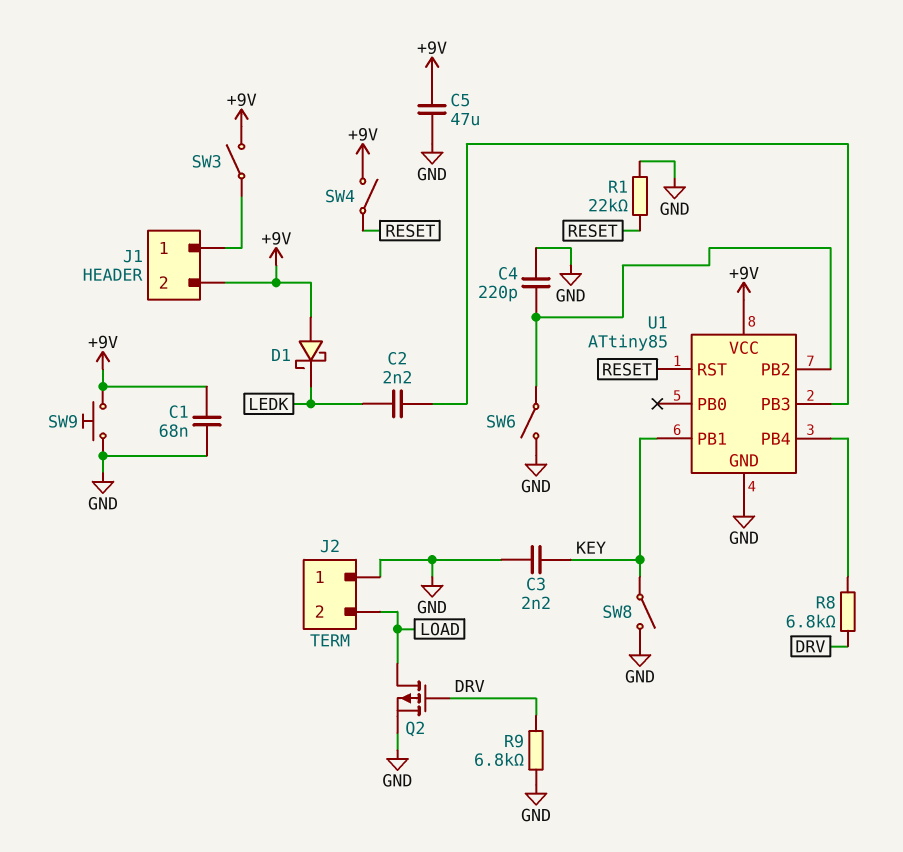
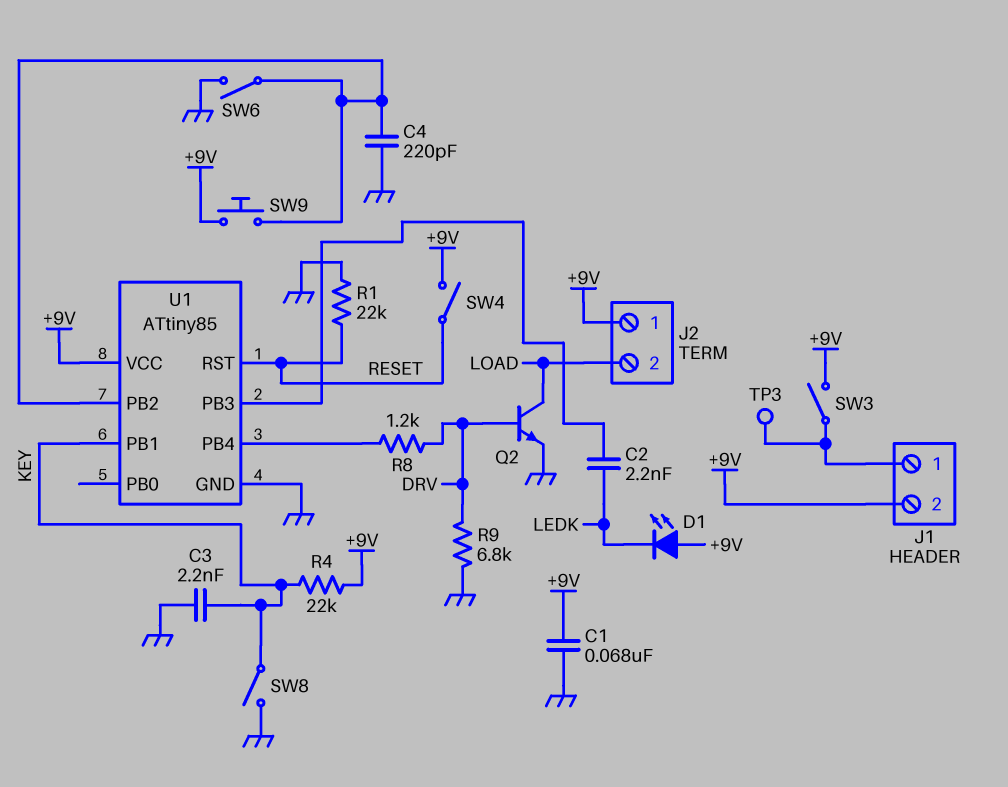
C5: 47uF (+9V, GND) -> none
D1: schottky (A +9V, K LEDK) -> LED (A +9V, K LEDK)
J2 pin 1: GND -> +9V
Q2: PMOS (G DRV, D LOAD, S GND) -> NPN (B DRV, C LOAD, E GND)
R4: none -> 22k (+9V, KEY)
R8: 6.8k (DRV, U1/PB4) -> 1.2k (DRV, U1/PB4)
SW9: button (+9V, GND) -> button (+9V, U1/PB2)
TP3: none -> test point (J1/1)

